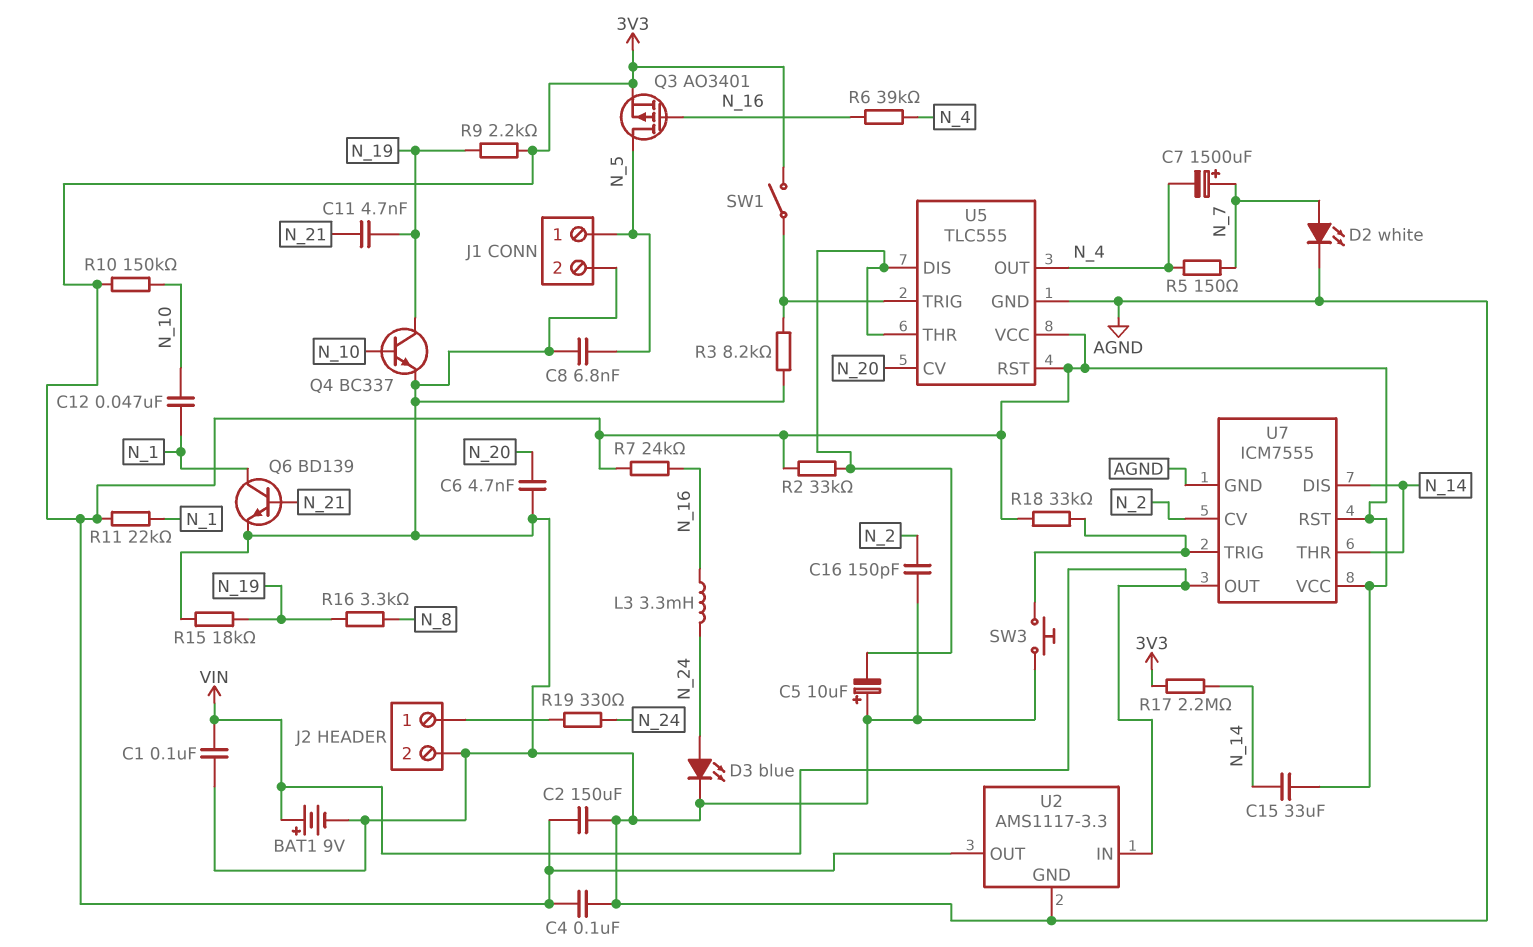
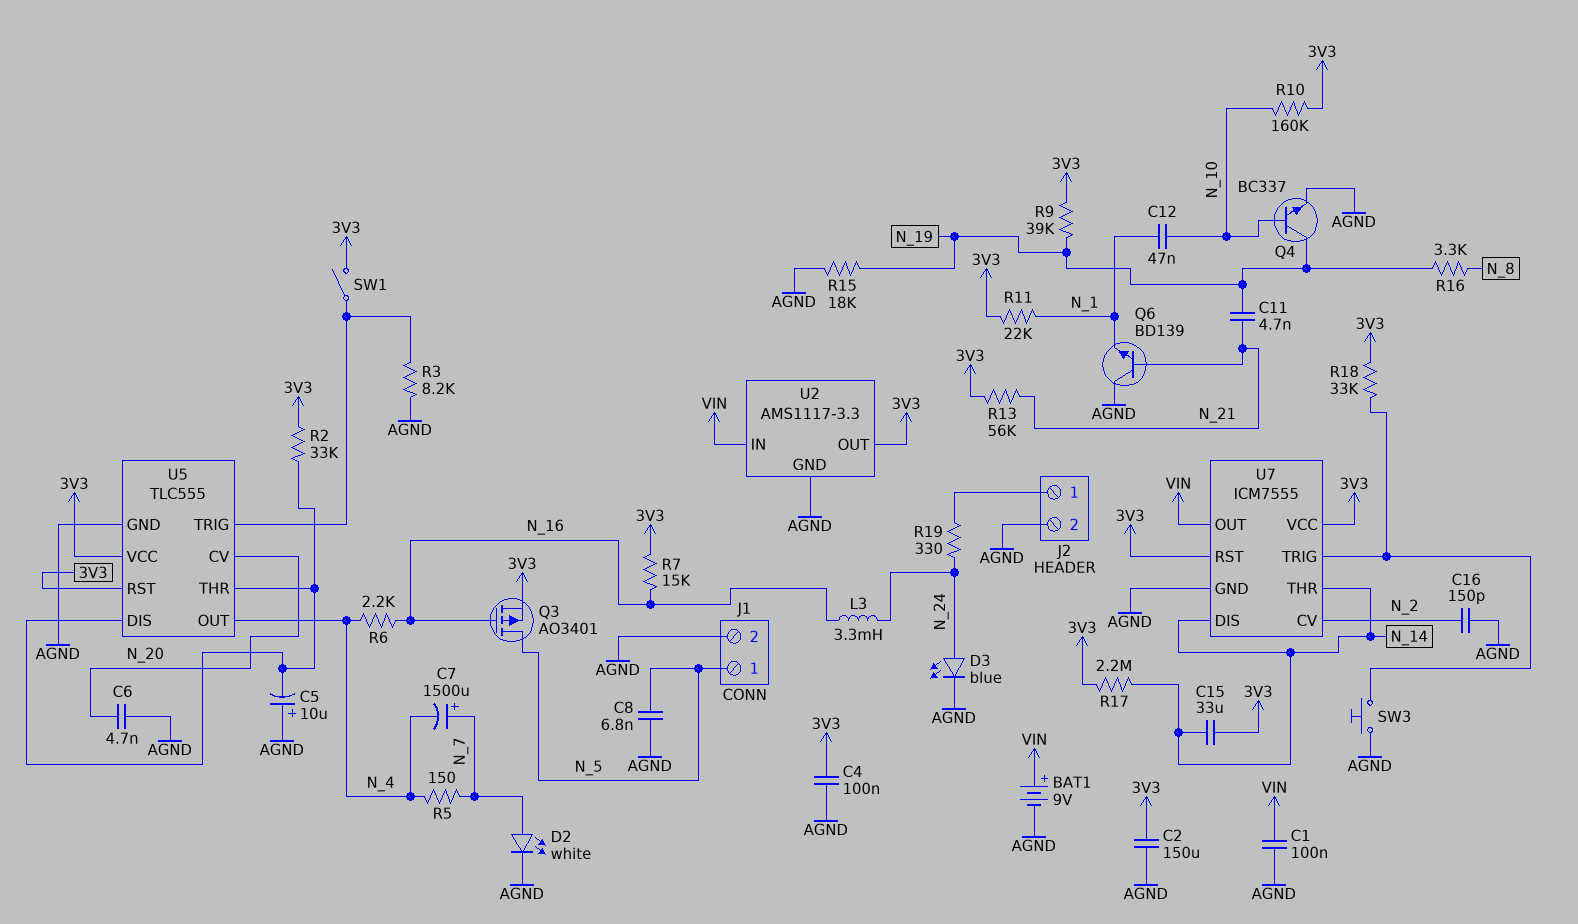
Q6: NPN BD139 (B N_21, C N_1, E AGND) -> NPN BD139 (B N_21, C AGND, E N_1)
R6: 39k (N_4, N_16) -> 2.2k (N_4, N_16)
R7: 24k (3V3, N_16) -> 15k (3V3, N_16)
R9: 2.2k (3V3, N_19) -> 39k (3V3, N_19)
R10: 150k (3V3, N_10) -> 160k (3V3, N_10)
R13: none -> 56k (3V3, N_21)

